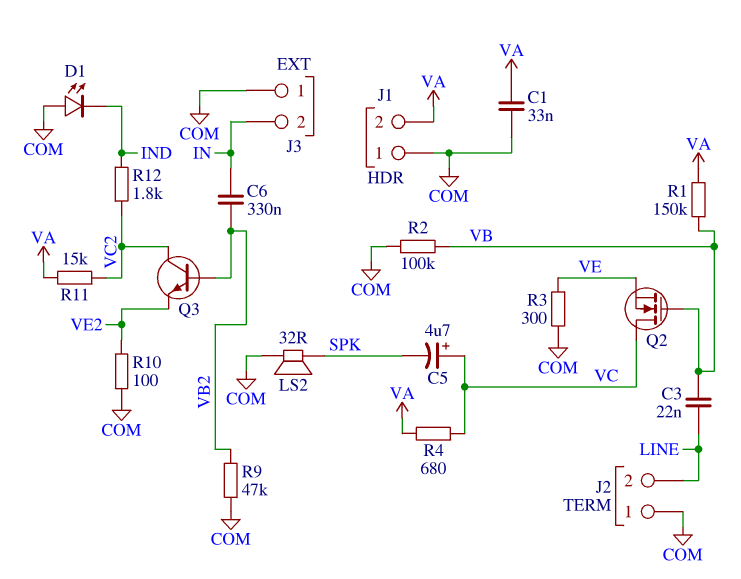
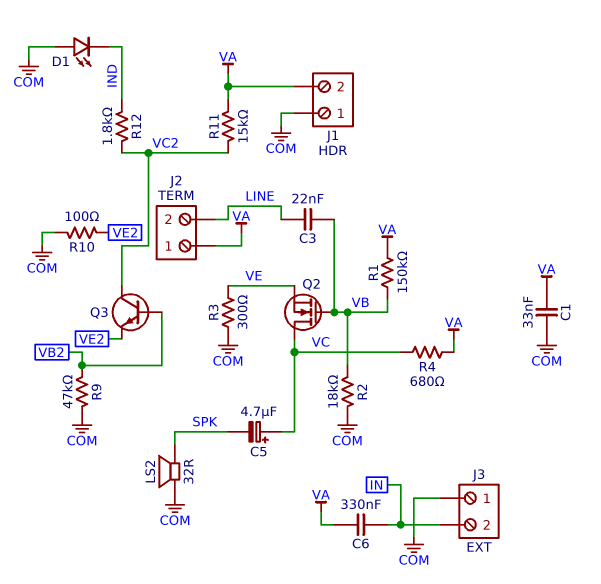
C6: 330nF (IN, VB2) -> 330nF (IN, VA)
J2 pin 1: COM -> VA
R2: 100k (COM, VB) -> 18k (COM, VB)

